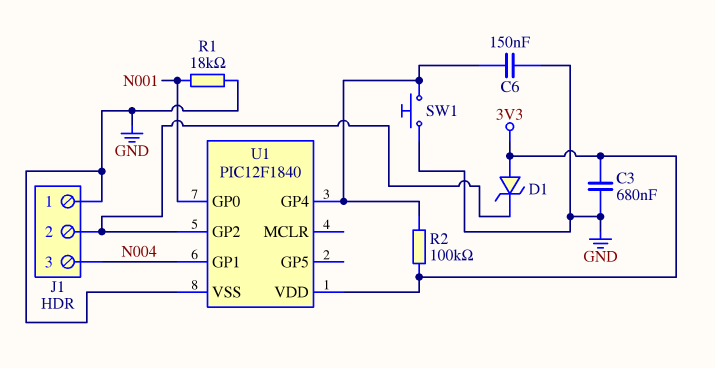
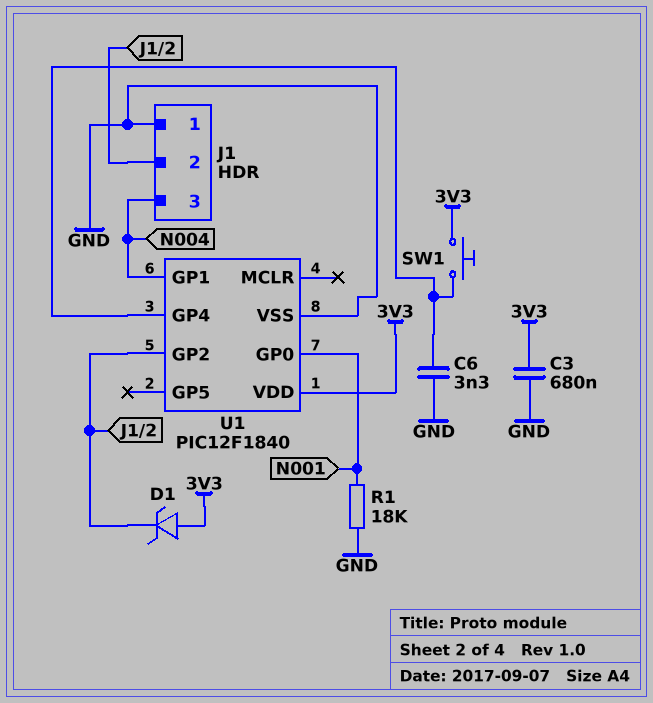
C6: 150nF (GND, U1/GP4) -> 3.3nF (GND, U1/GP4)
R2: 100k (3V3, U1/GP4) -> none
SW1: button (GND, U1/GP4) -> button (3V3, U1/GP4)

